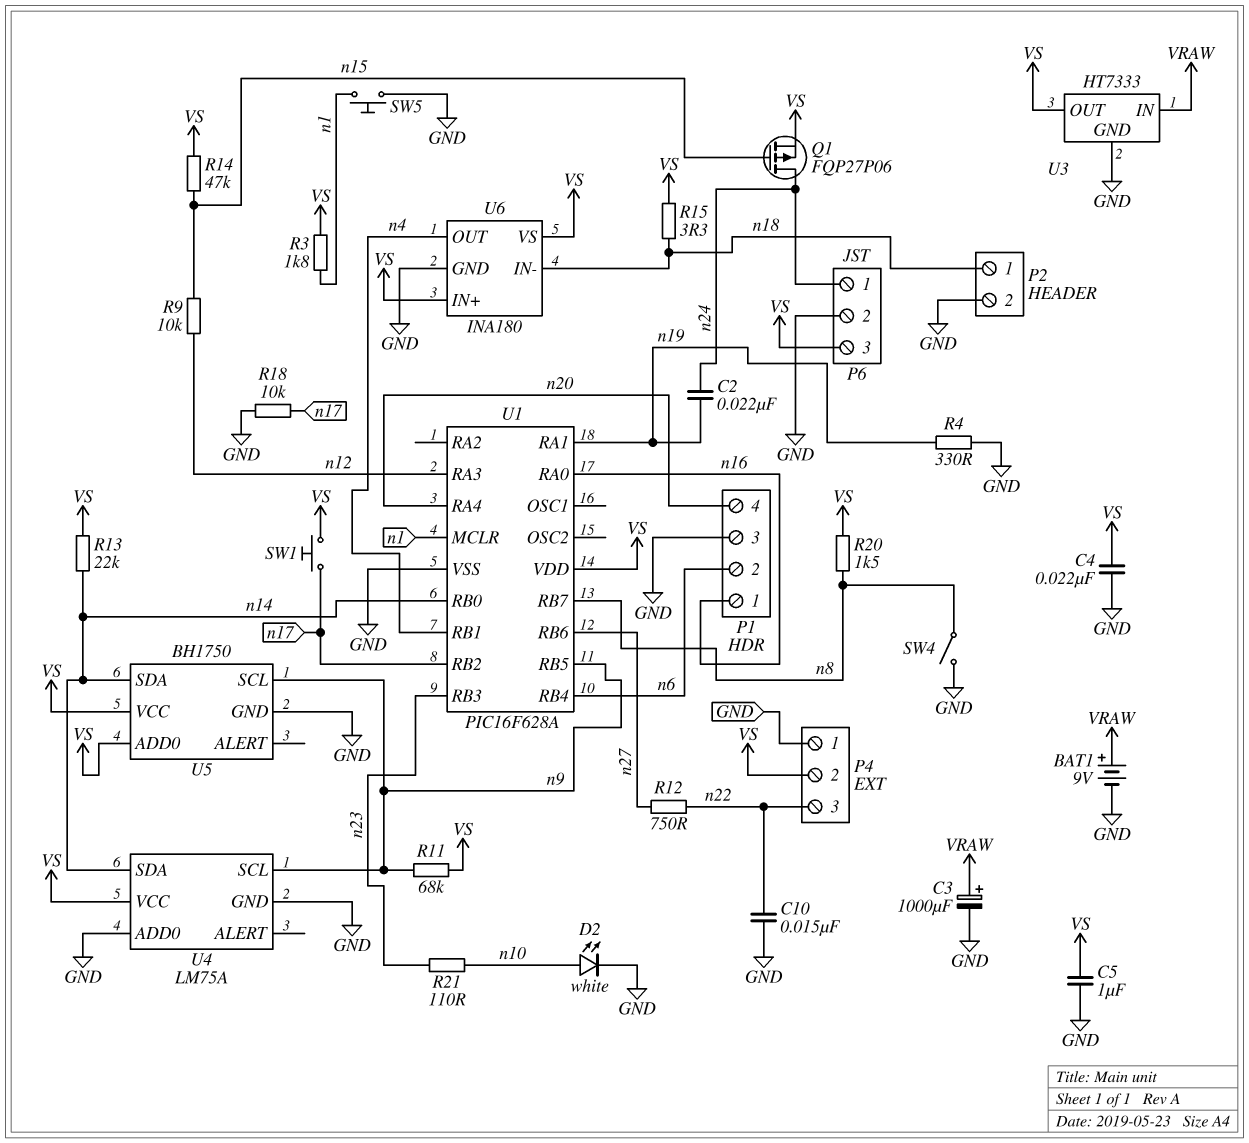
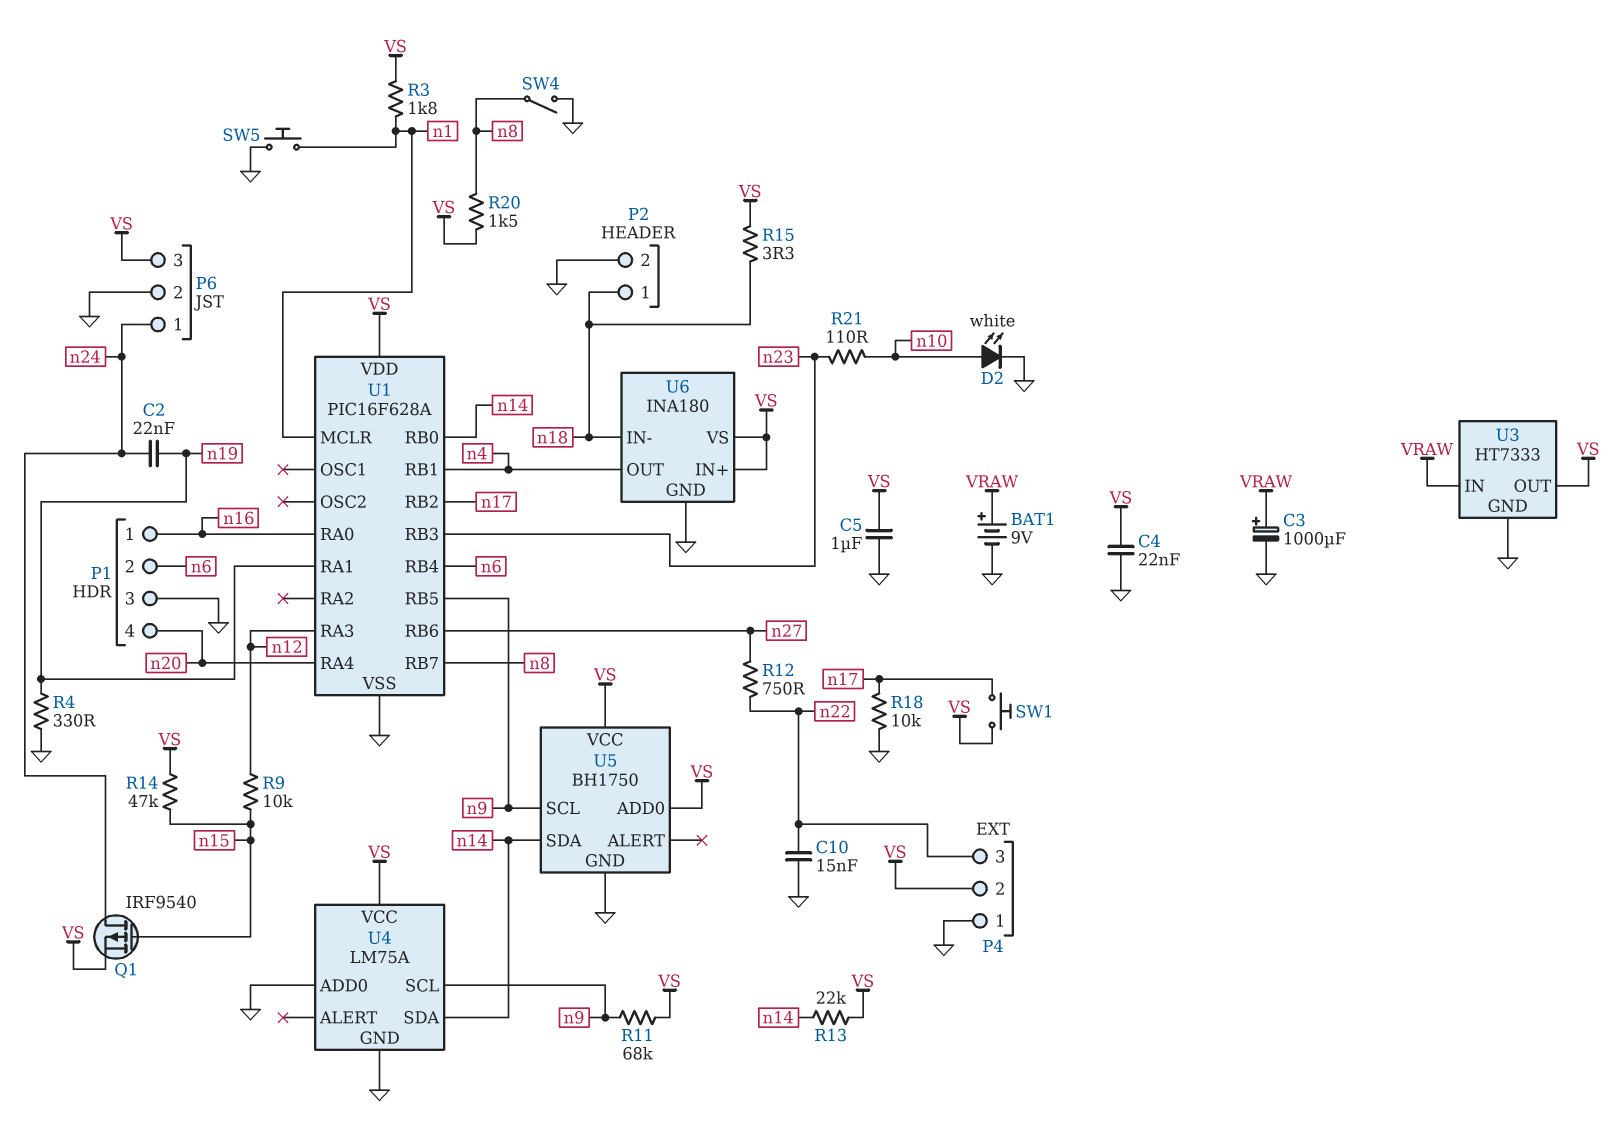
Q1: PMOS FQP27P06 (G n15, D n24, S VS) -> PMOS IRF9540 (G n15, D n24, S VS)

